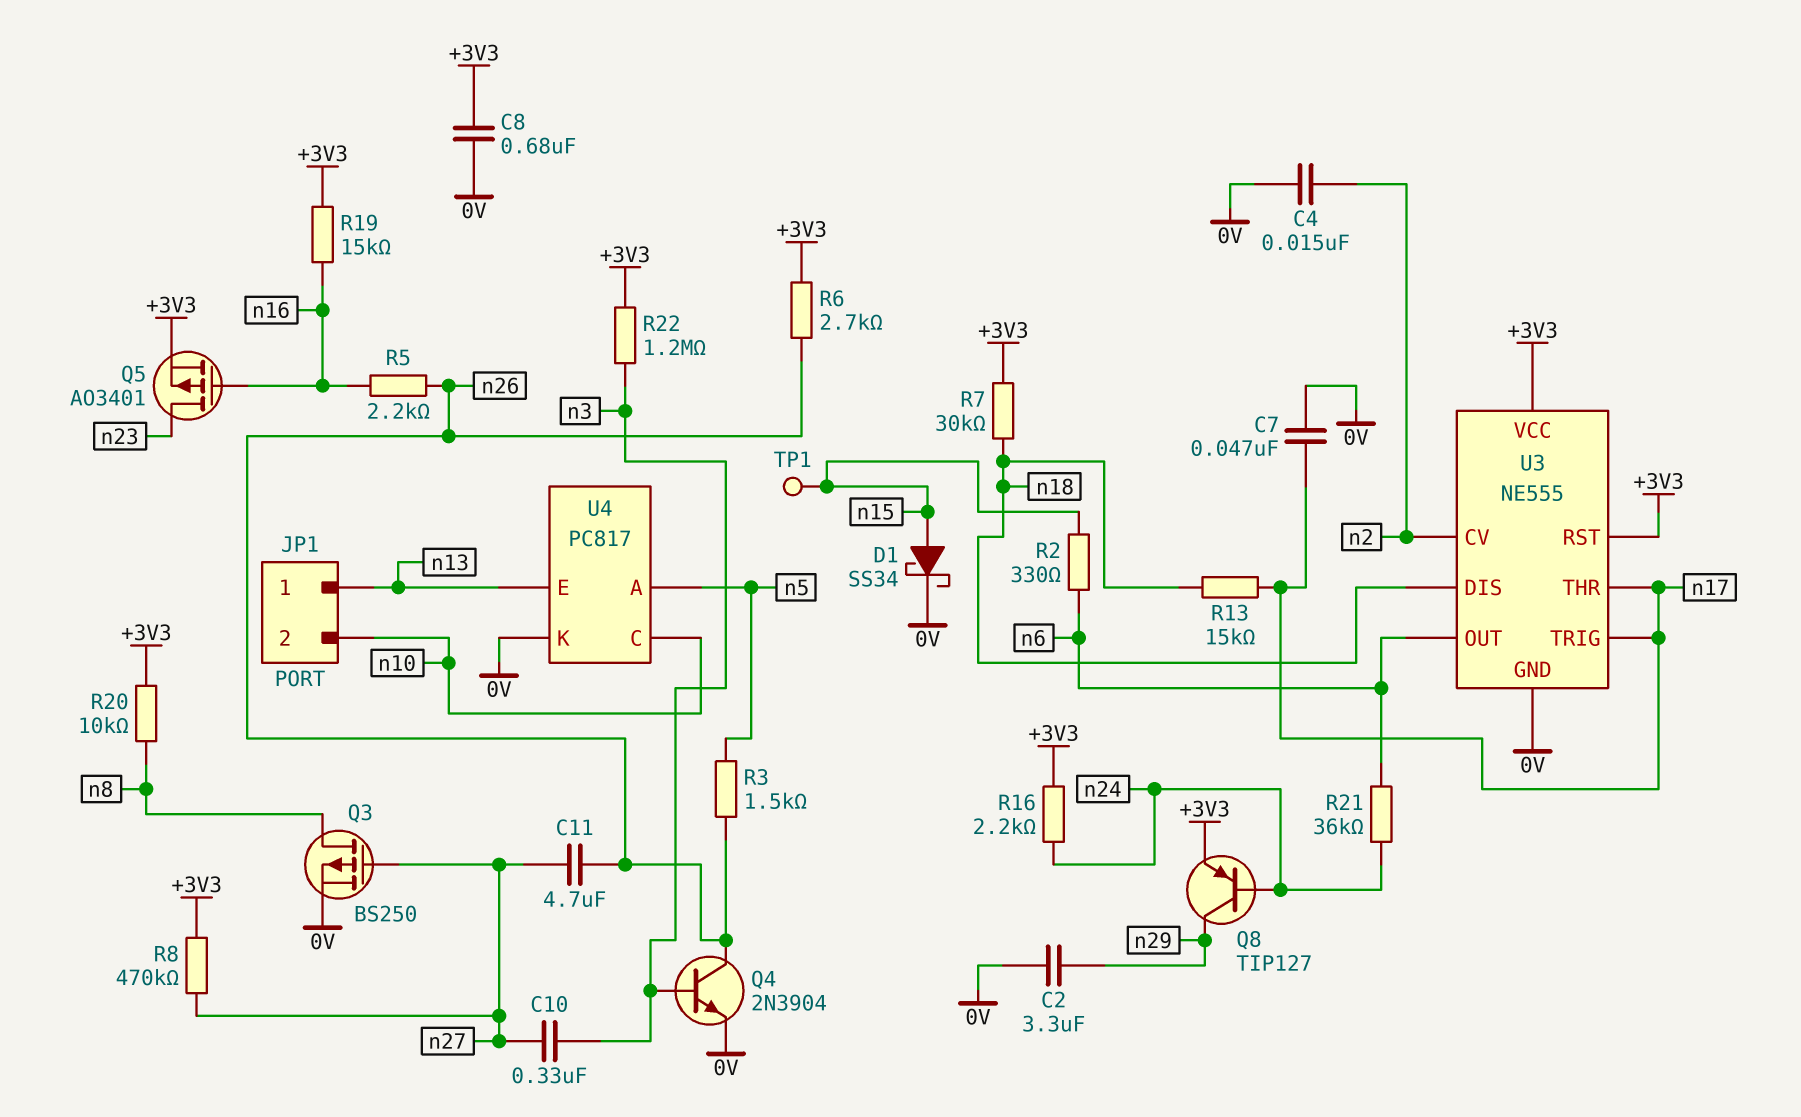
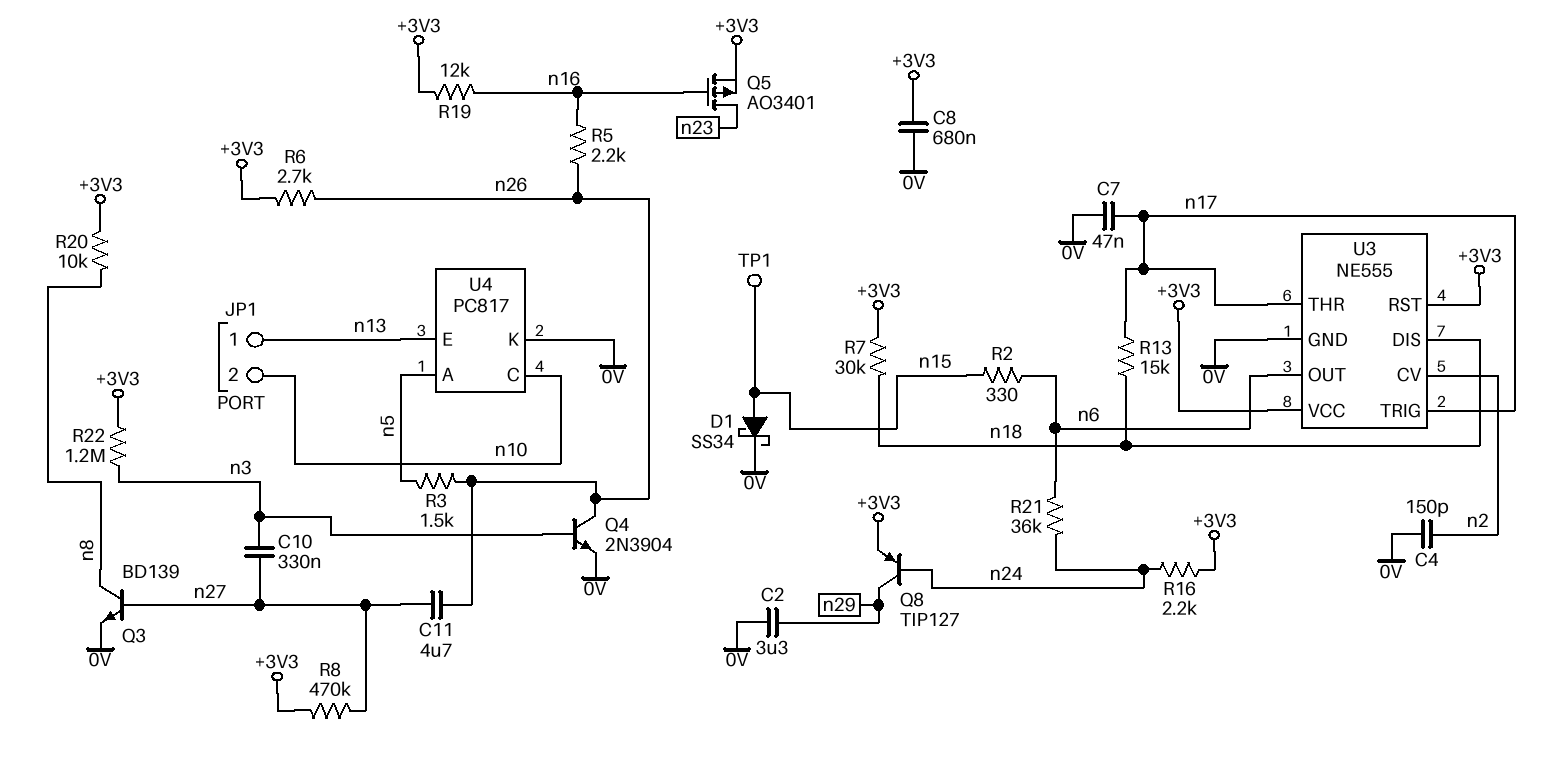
C4: 15nF (0V, n2) -> 150pF (0V, n2)
Q3: PMOS BS250 (G n27, D n8, S 0V) -> NPN BD139 (B n27, C n8, E 0V)
R19: 15k (+3V3, n16) -> 12k (+3V3, n16)

